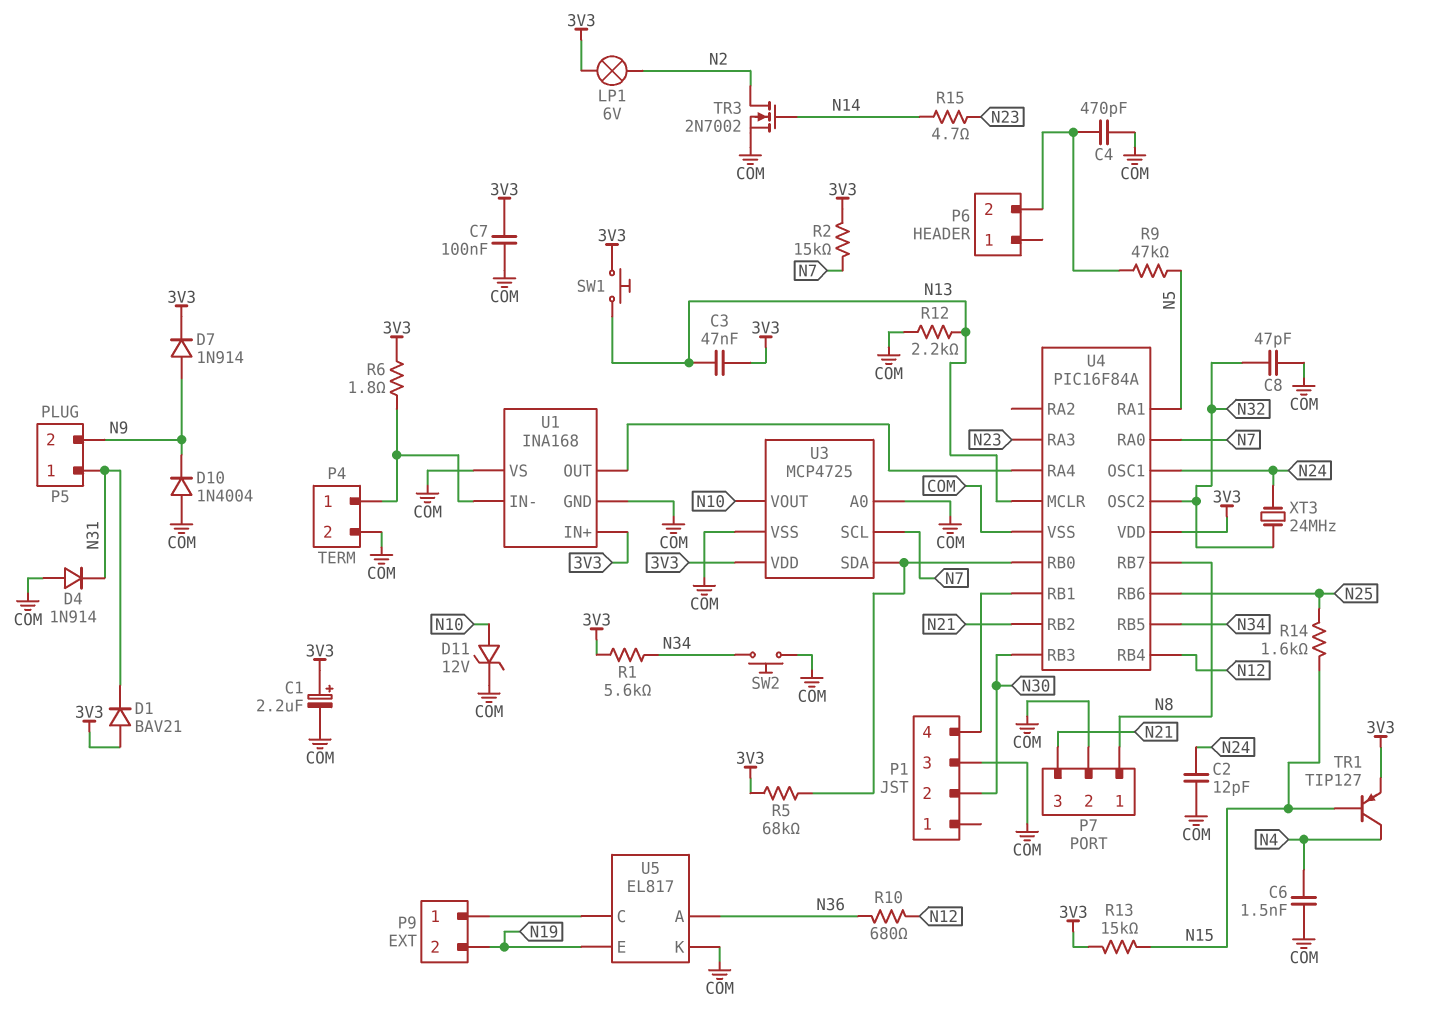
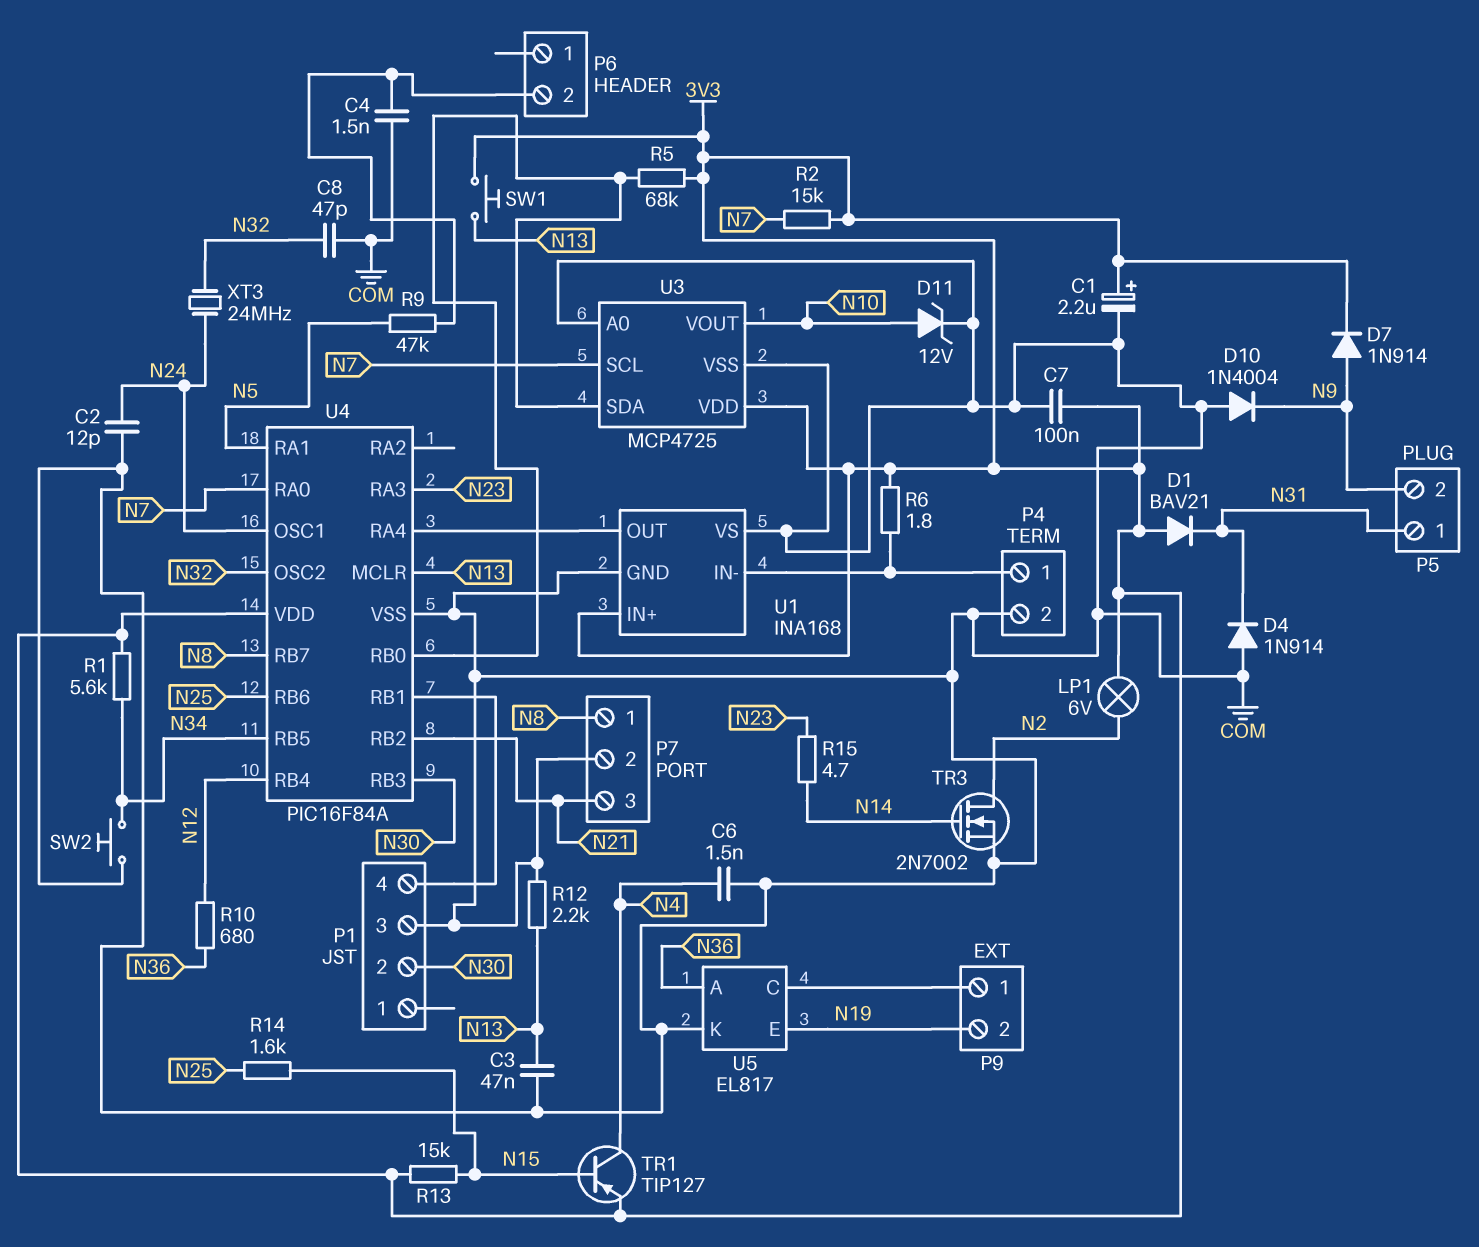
C3: 47nF (3V3, N13) -> 47nF (COM, N13)
C4: 470pF (COM, P6/2) -> 1.5nF (COM, P6/2)

